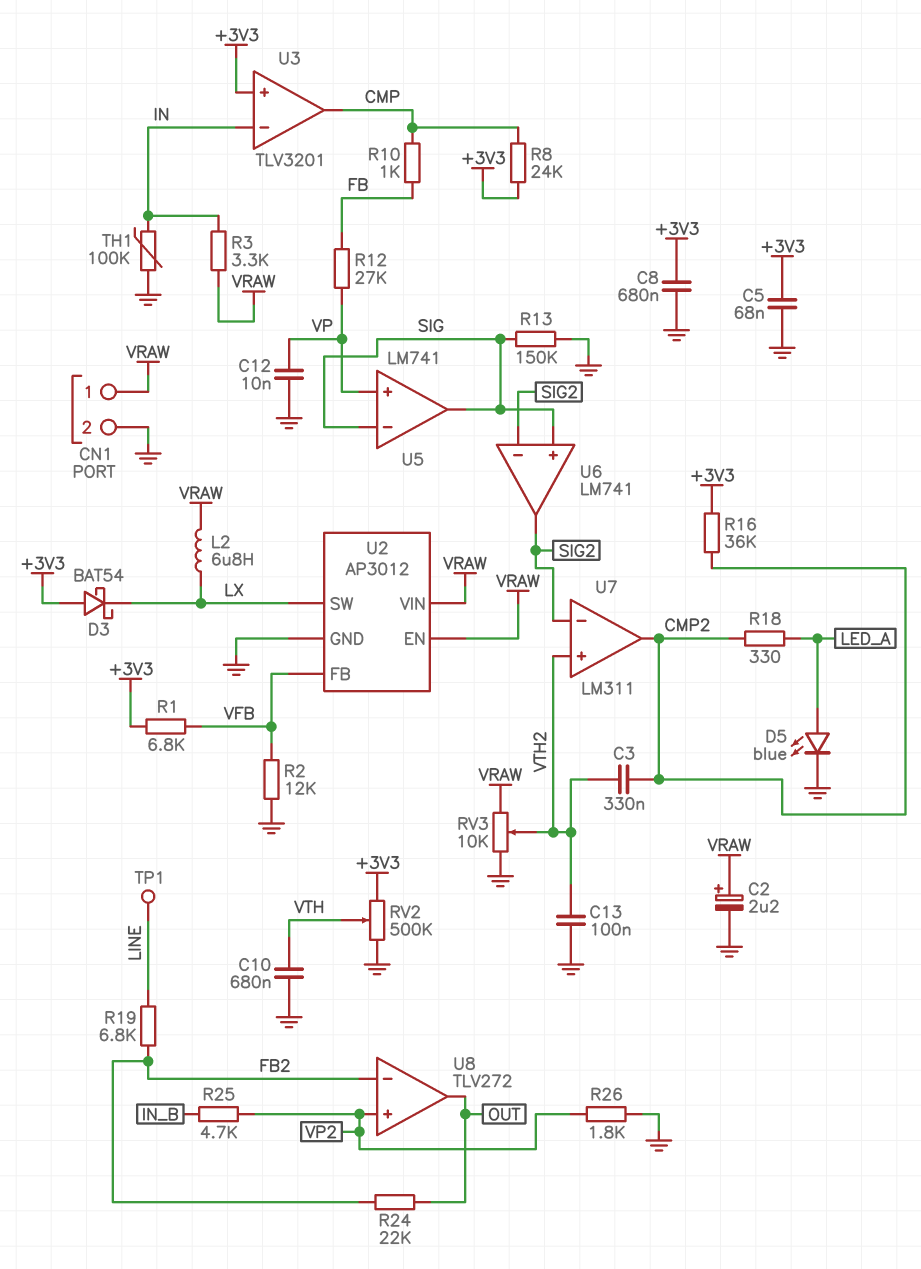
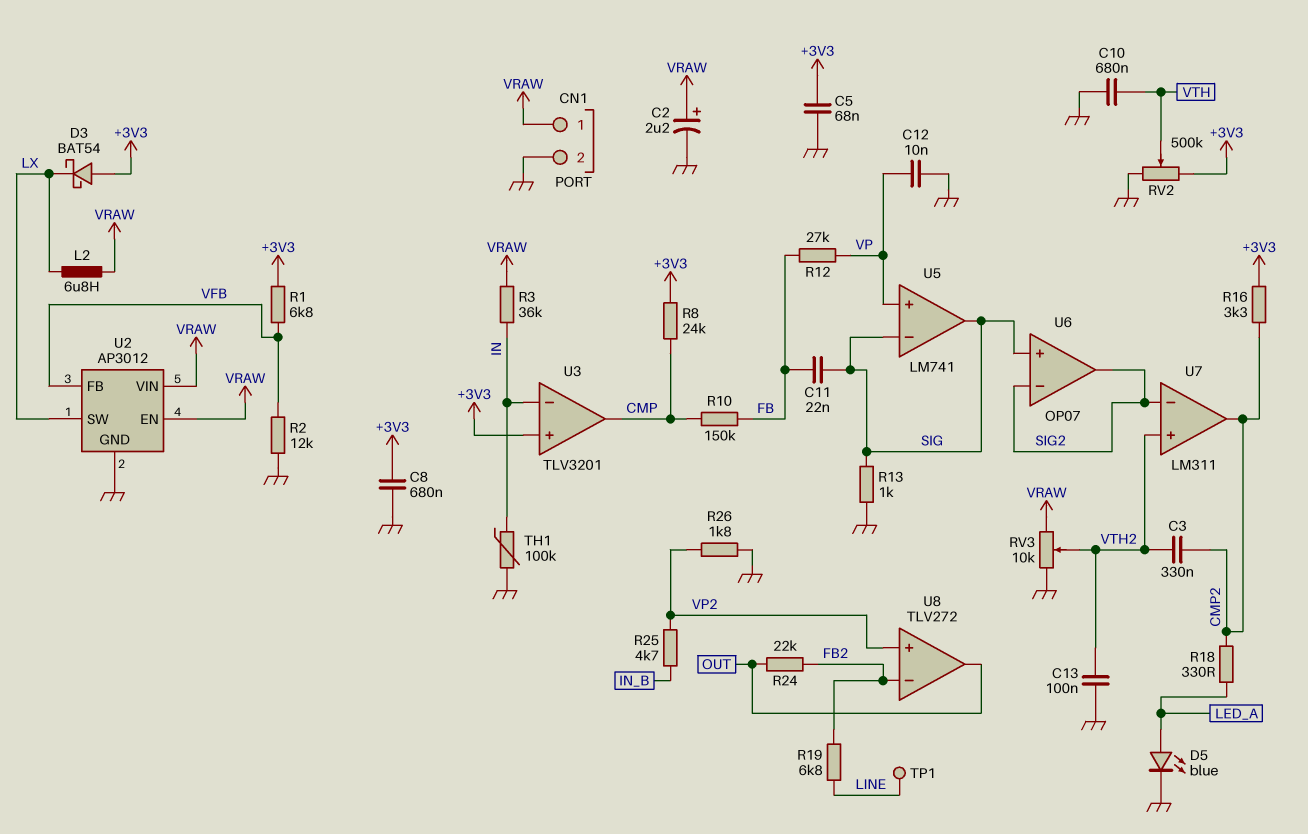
C11: none -> 22nF (FB, SIG)
R3: 3.3k (IN, VRAW) -> 36k (IN, VRAW)
R10: 1k (CMP, FB) -> 150k (CMP, FB)
R13: 150k (GND, SIG) -> 1k (GND, SIG)
R16: 36k (+3V3, CMP2) -> 3.3k (+3V3, CMP2)
U6: LM741 -> OP07

